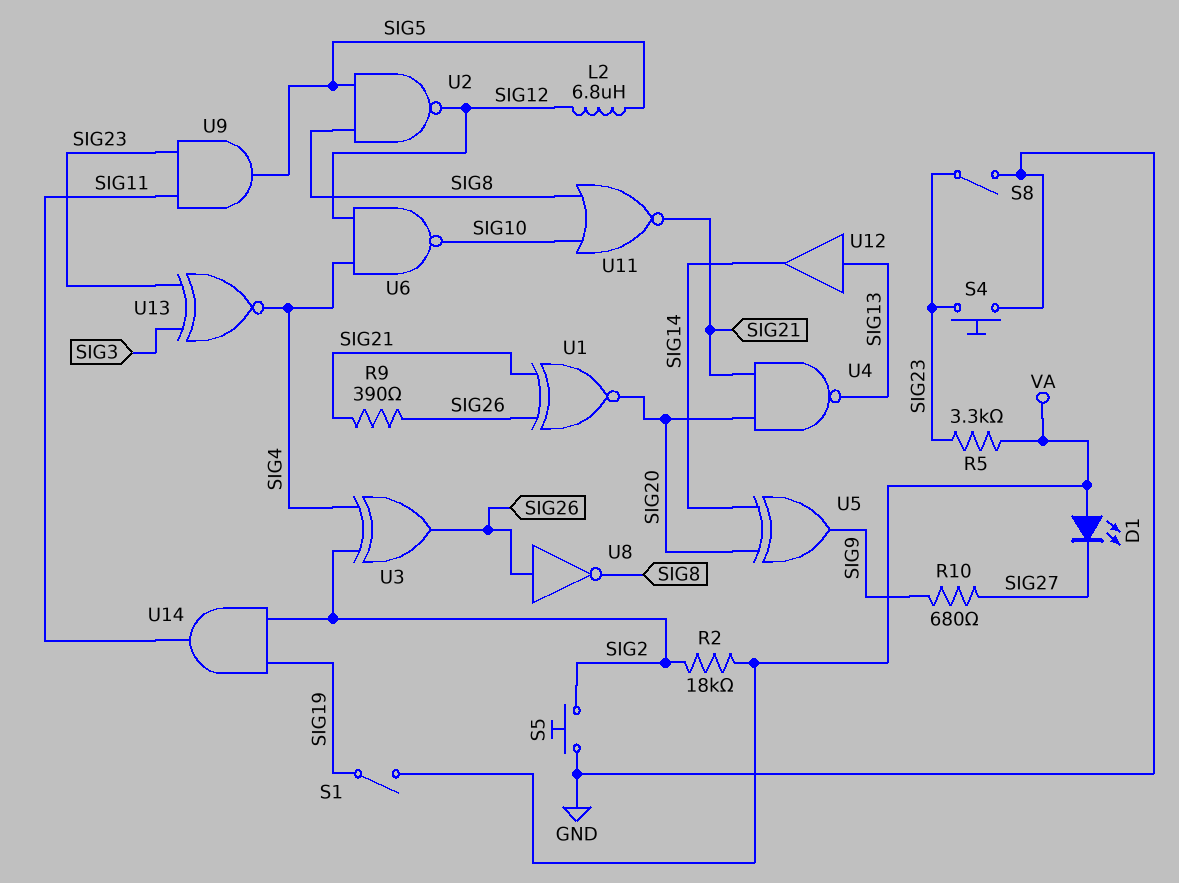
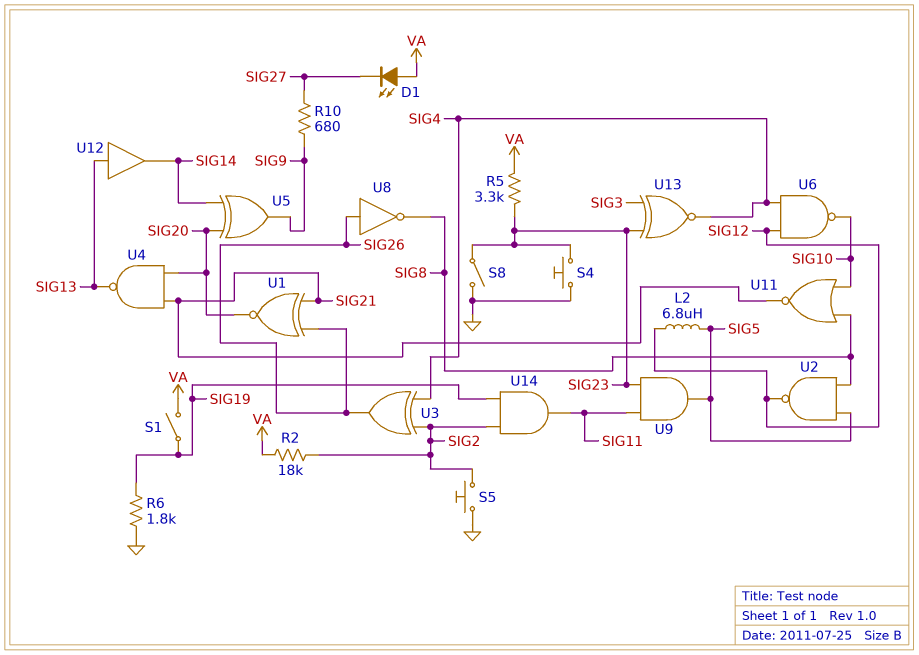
R6: none -> 1.8k (GND, SIG19)
R9: 390 (SIG21, SIG26) -> none

